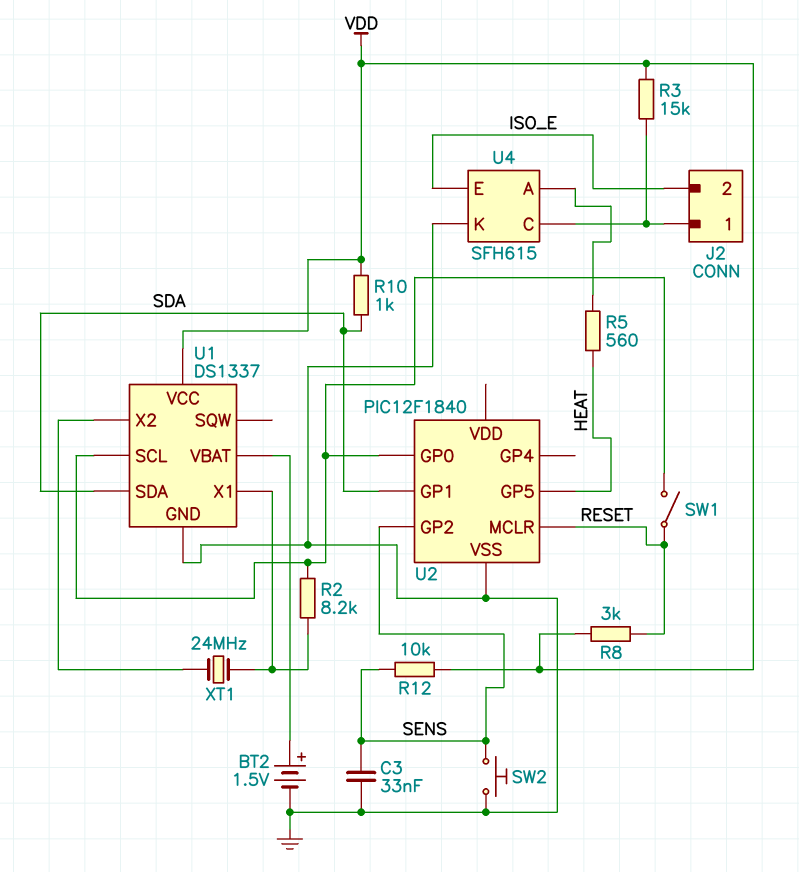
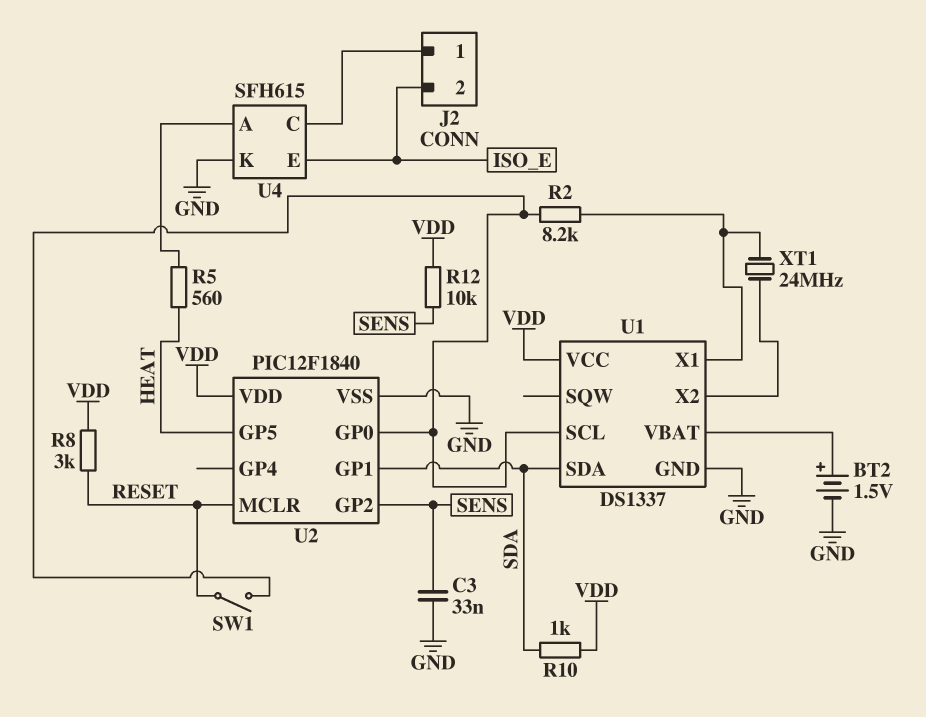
R3: 15k (J2/1, VDD) -> none
SW2: button (GND, SENS) -> none
U2 pin VDD: none -> VDD

